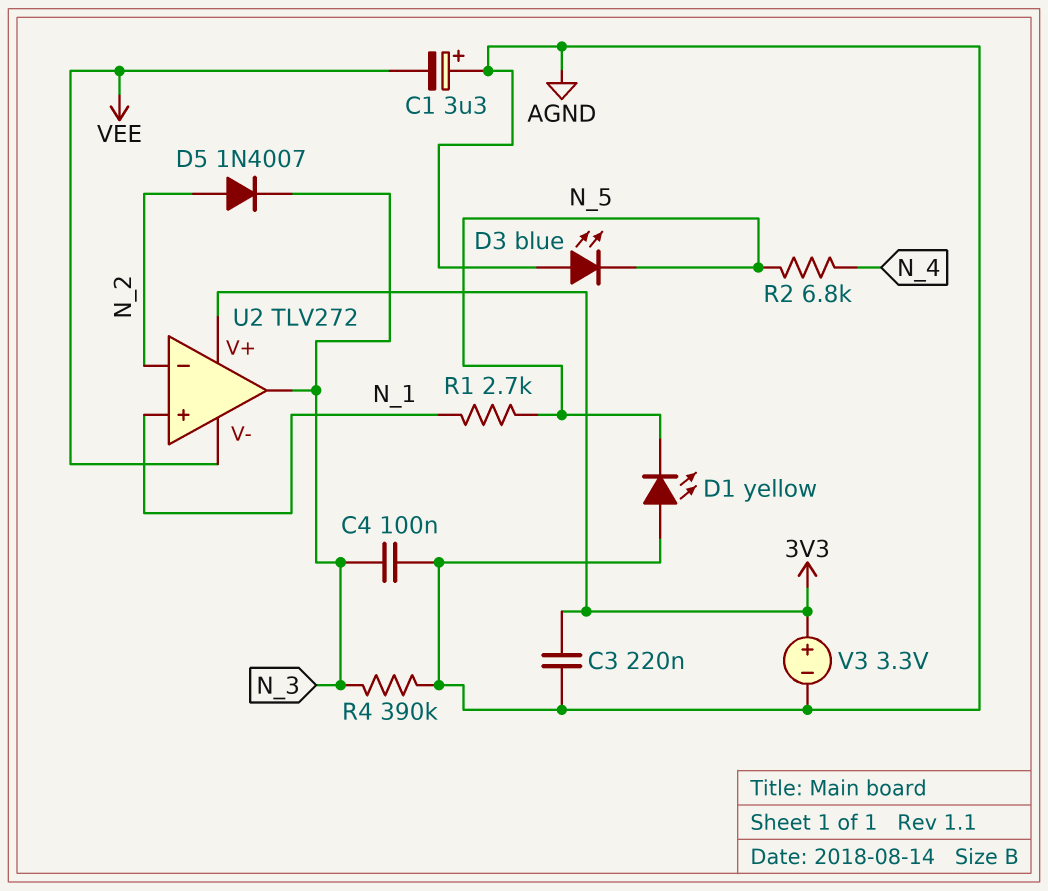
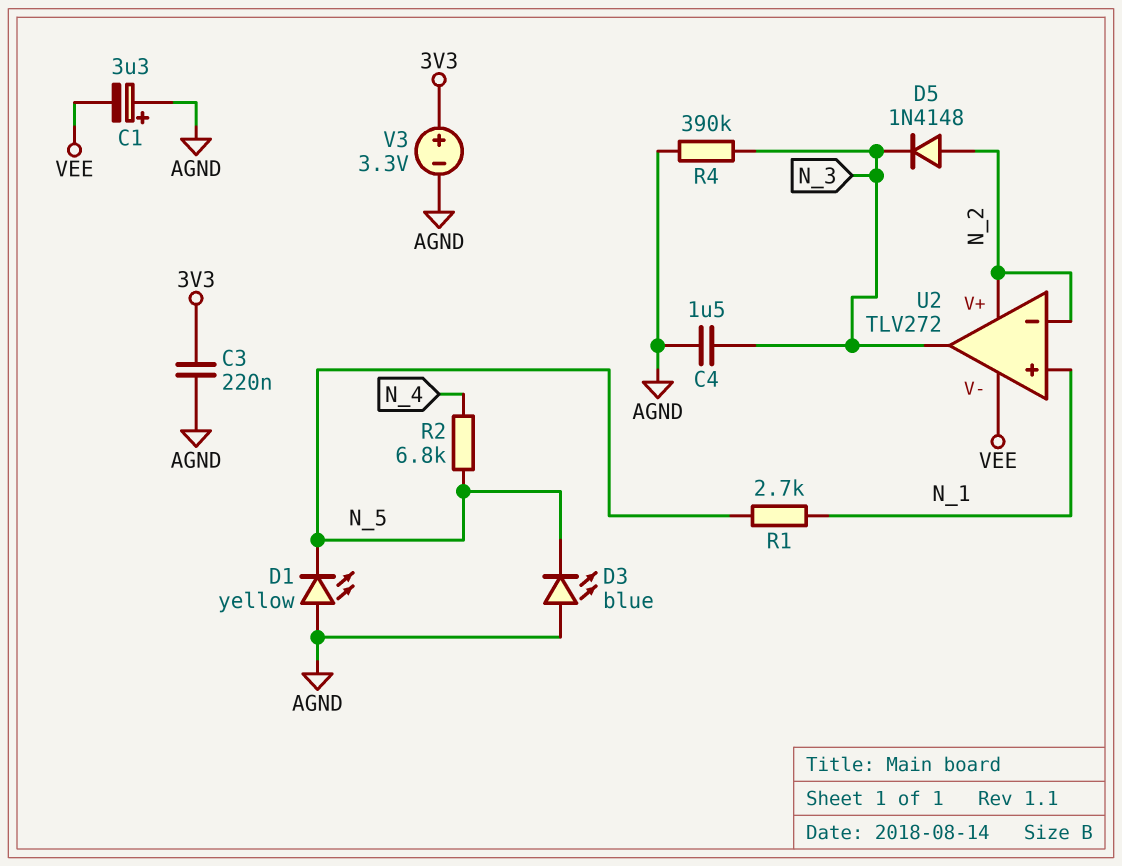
C4: 100nF (AGND, N_3) -> 1.5uF (AGND, N_3)
D5: diode 1N4007 (A N_2, K N_3) -> diode 1N4148 (A N_2, K N_3)
U2 pin V+: 3V3 -> N_2

